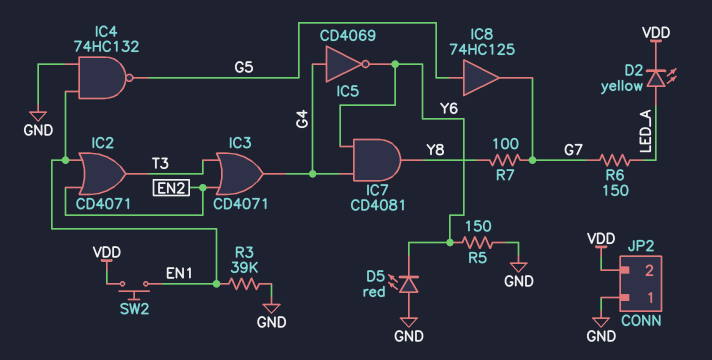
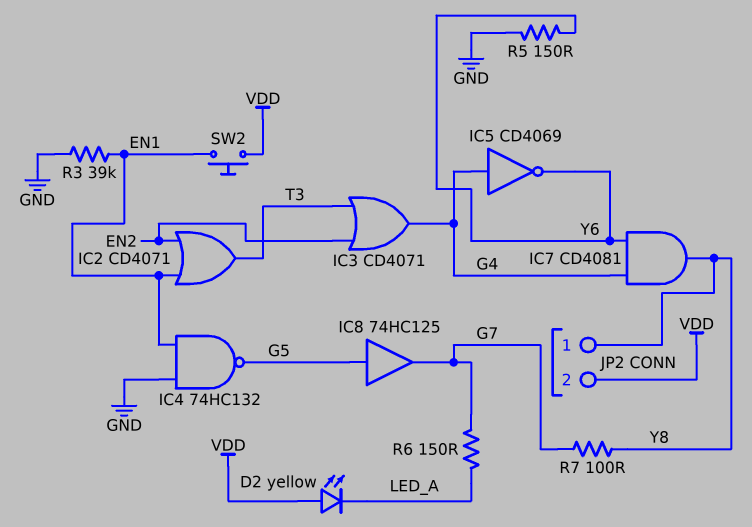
D2: LED yellow (A LED_A, K VDD) -> LED yellow (A VDD, K LED_A)
D5: LED red (A GND, K Y6) -> none
JP2 pin 1: GND -> Y8

